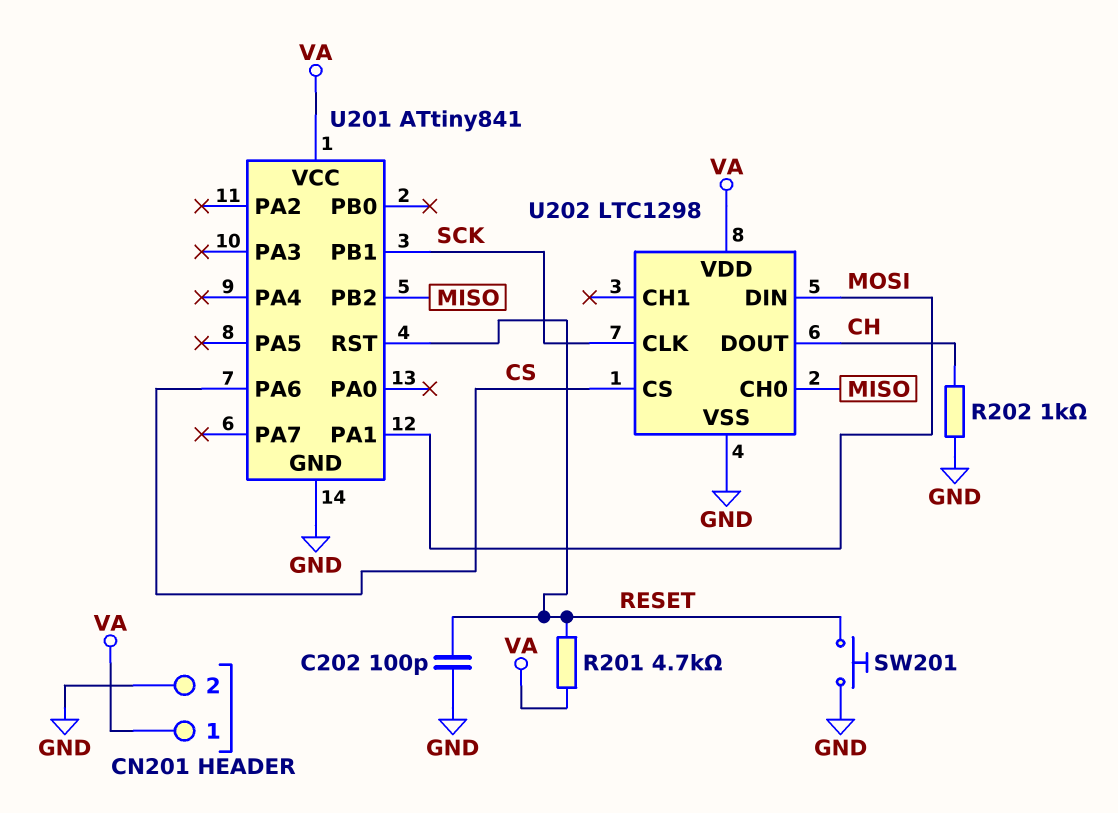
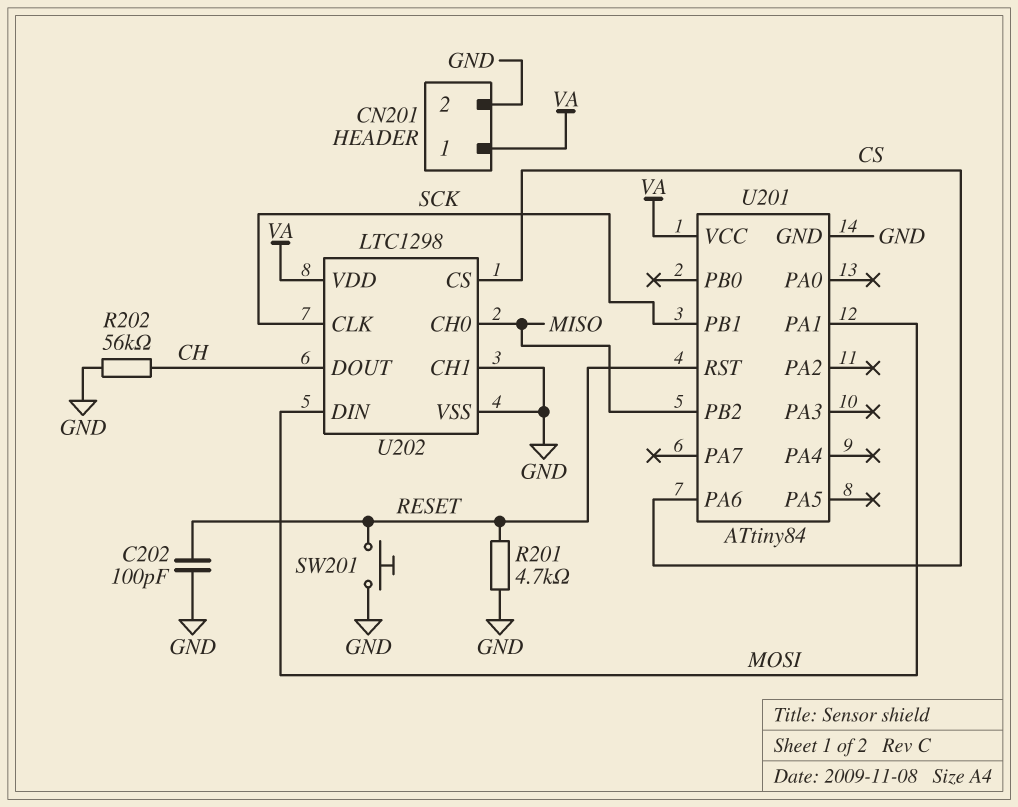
R201: 4.7k (RESET, VA) -> 4.7k (GND, RESET)
R202: 1k (CH, GND) -> 56k (CH, GND)
U201: ATtiny841 -> ATtiny84
U202 pin CH1: none -> GND

